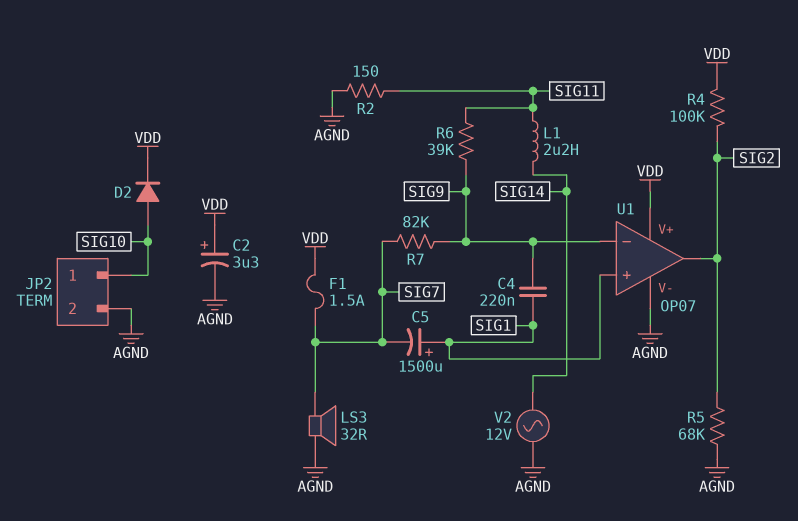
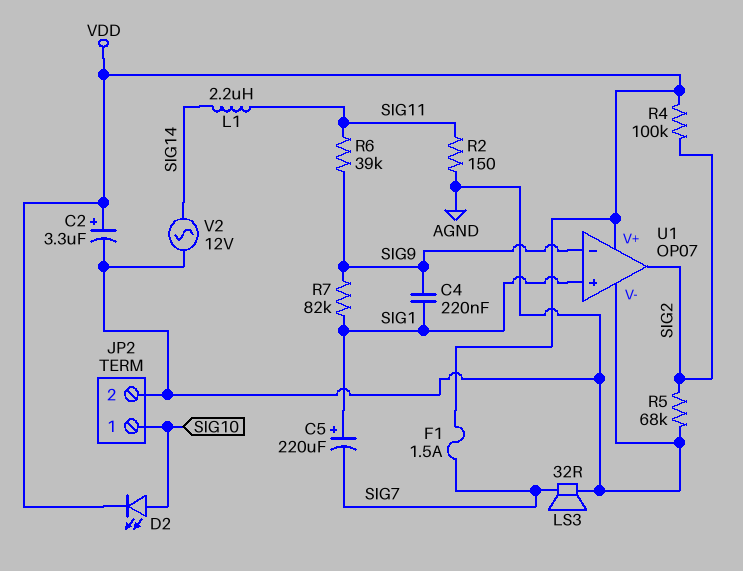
C5: 1500uF (plus SIG1, minus SIG7) -> 220uF (plus SIG1, minus SIG7)
D2: diode (A SIG10, K VDD) -> LED (A SIG10, K VDD)
R7: 82k (SIG7, SIG9) -> 82k (SIG1, SIG9)

